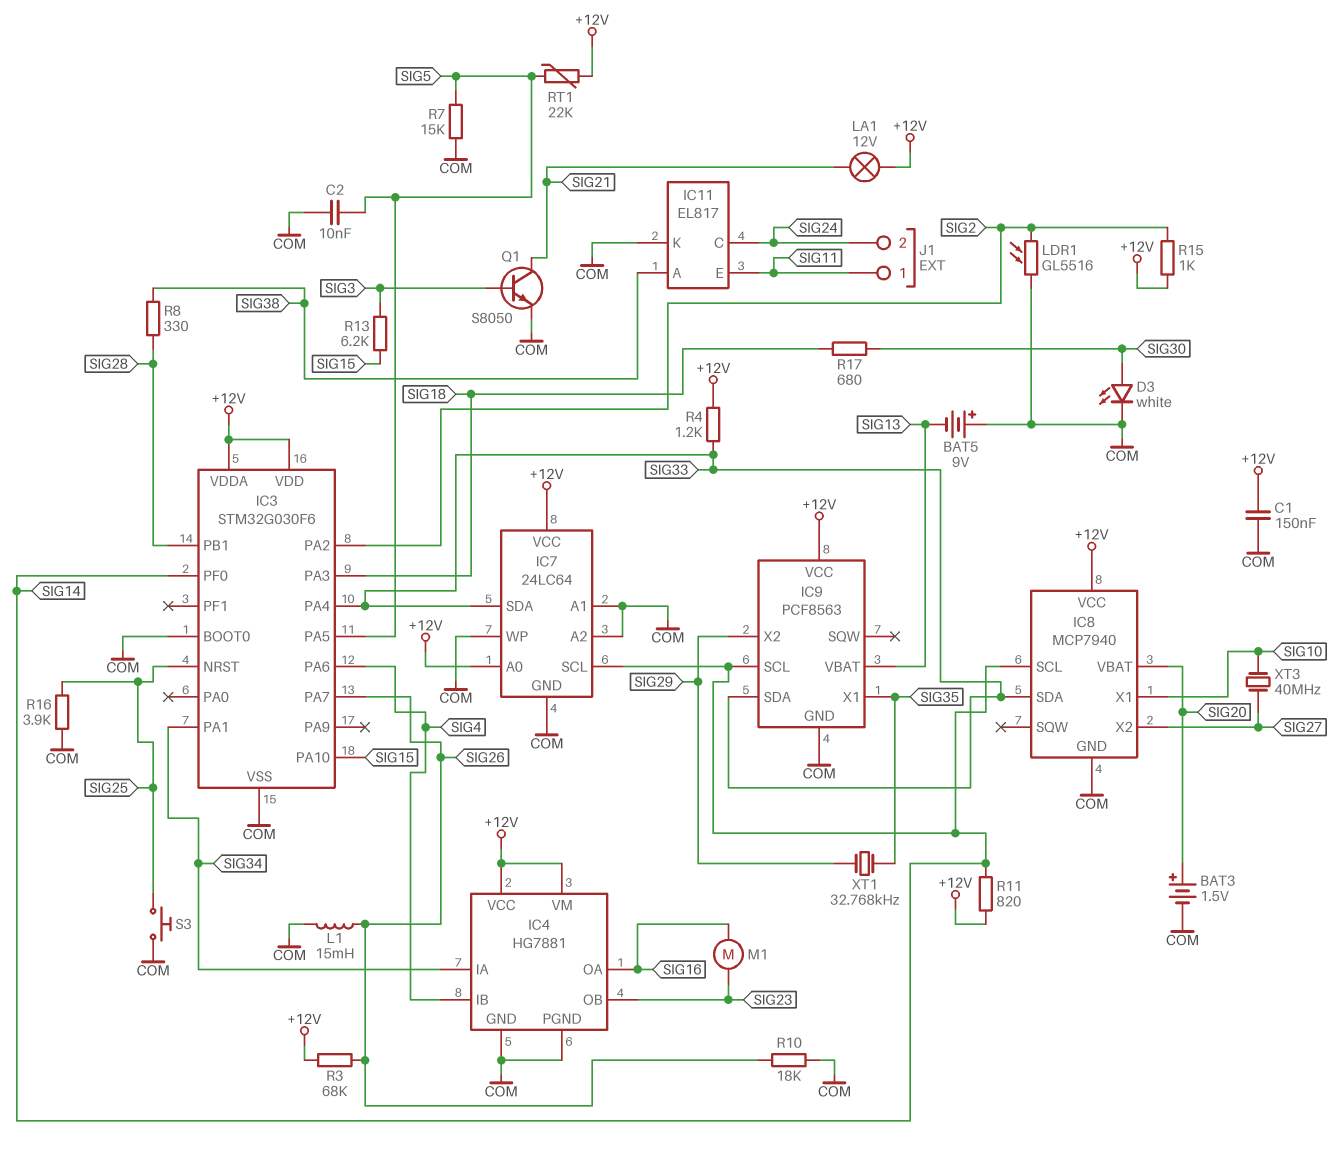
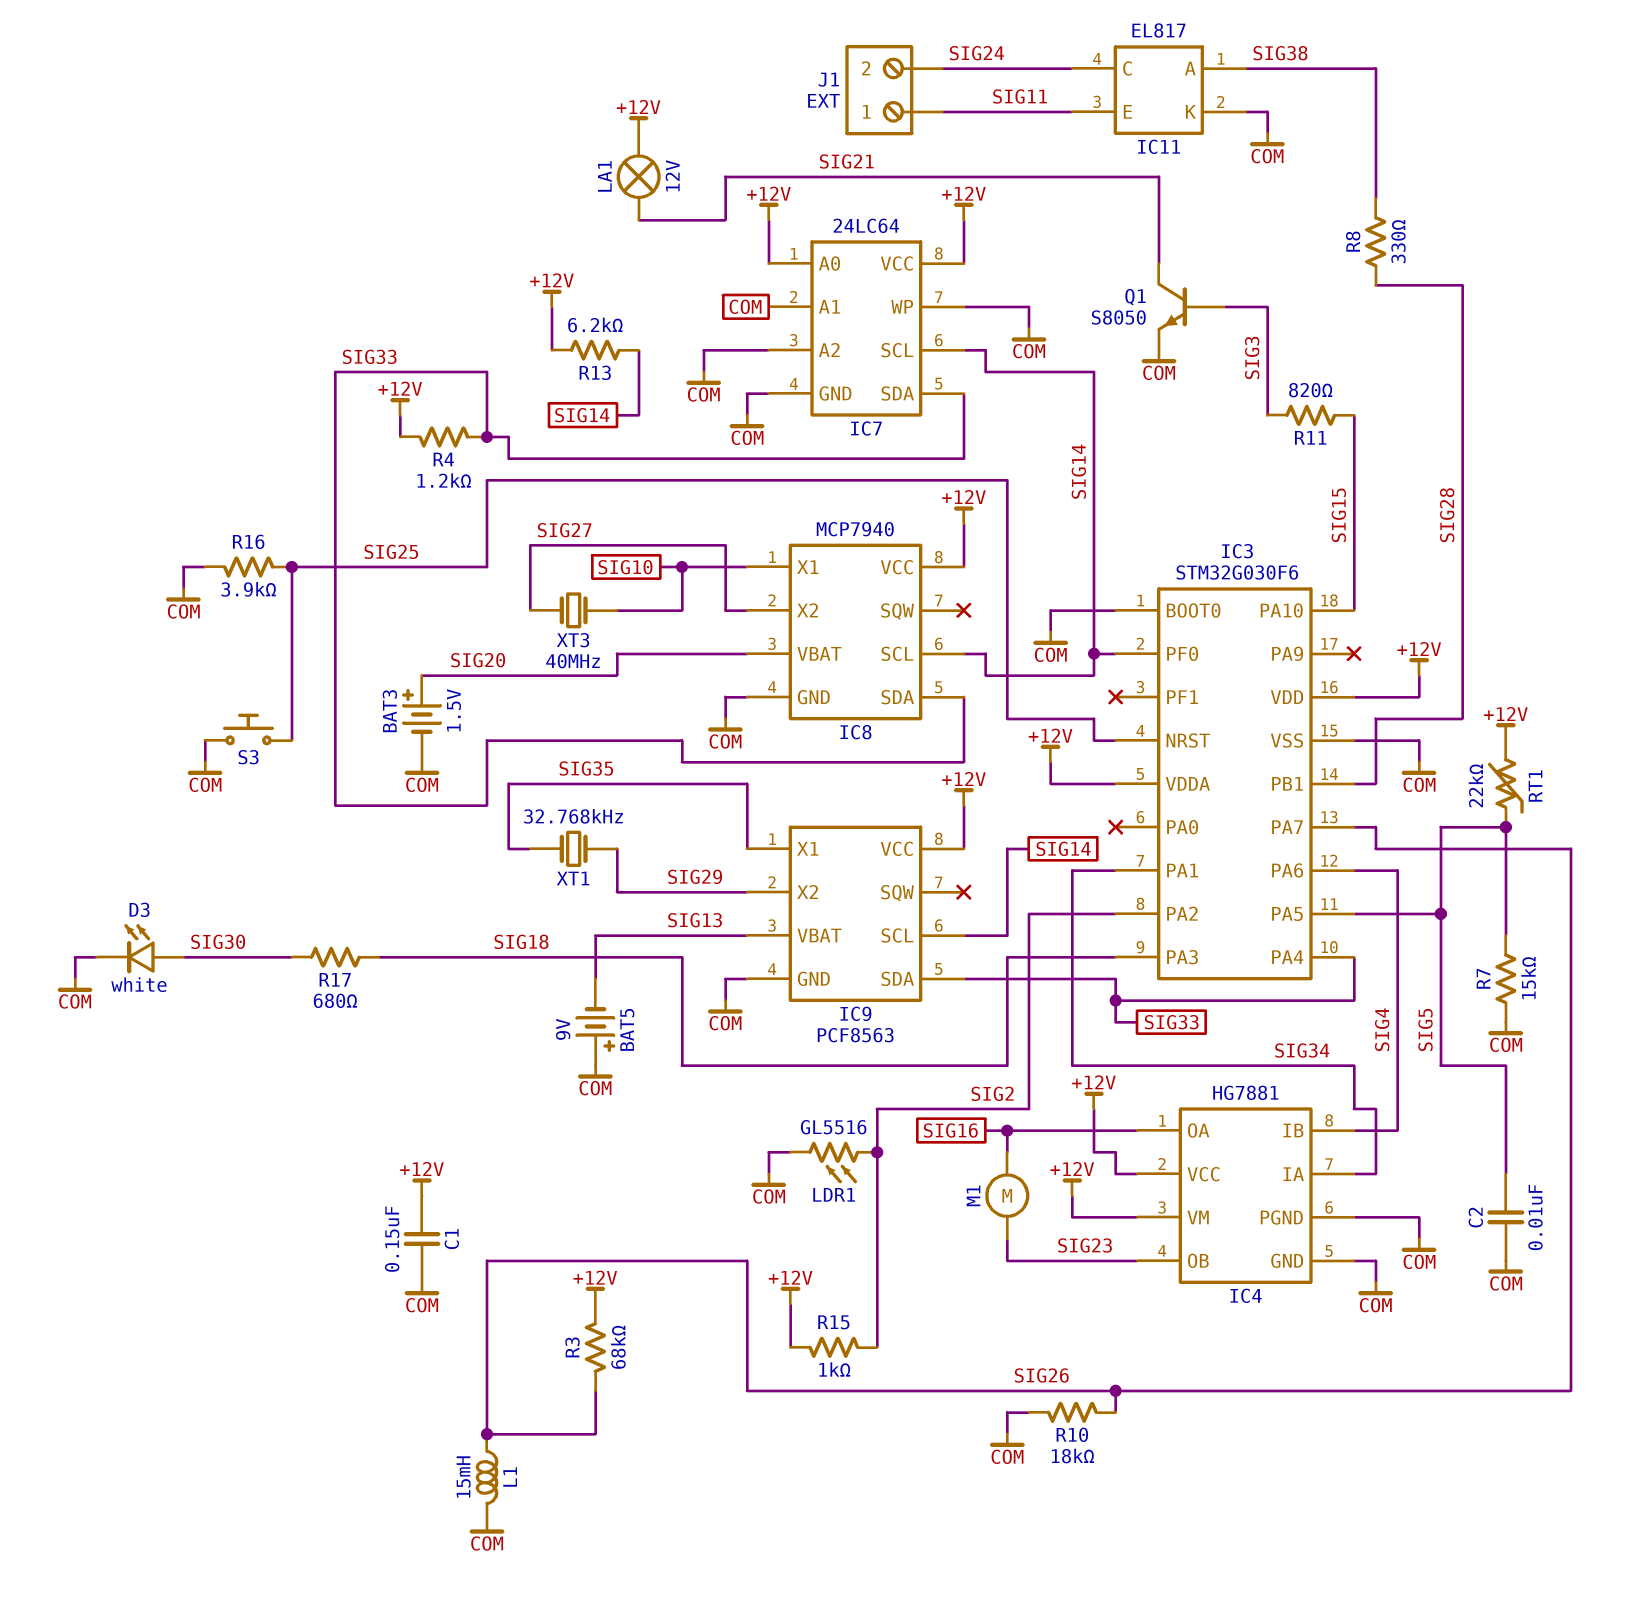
R11: 820 (+12V, SIG14) -> 820 (SIG3, SIG15)
R13: 6.2k (SIG3, SIG15) -> 6.2k (+12V, SIG14)

